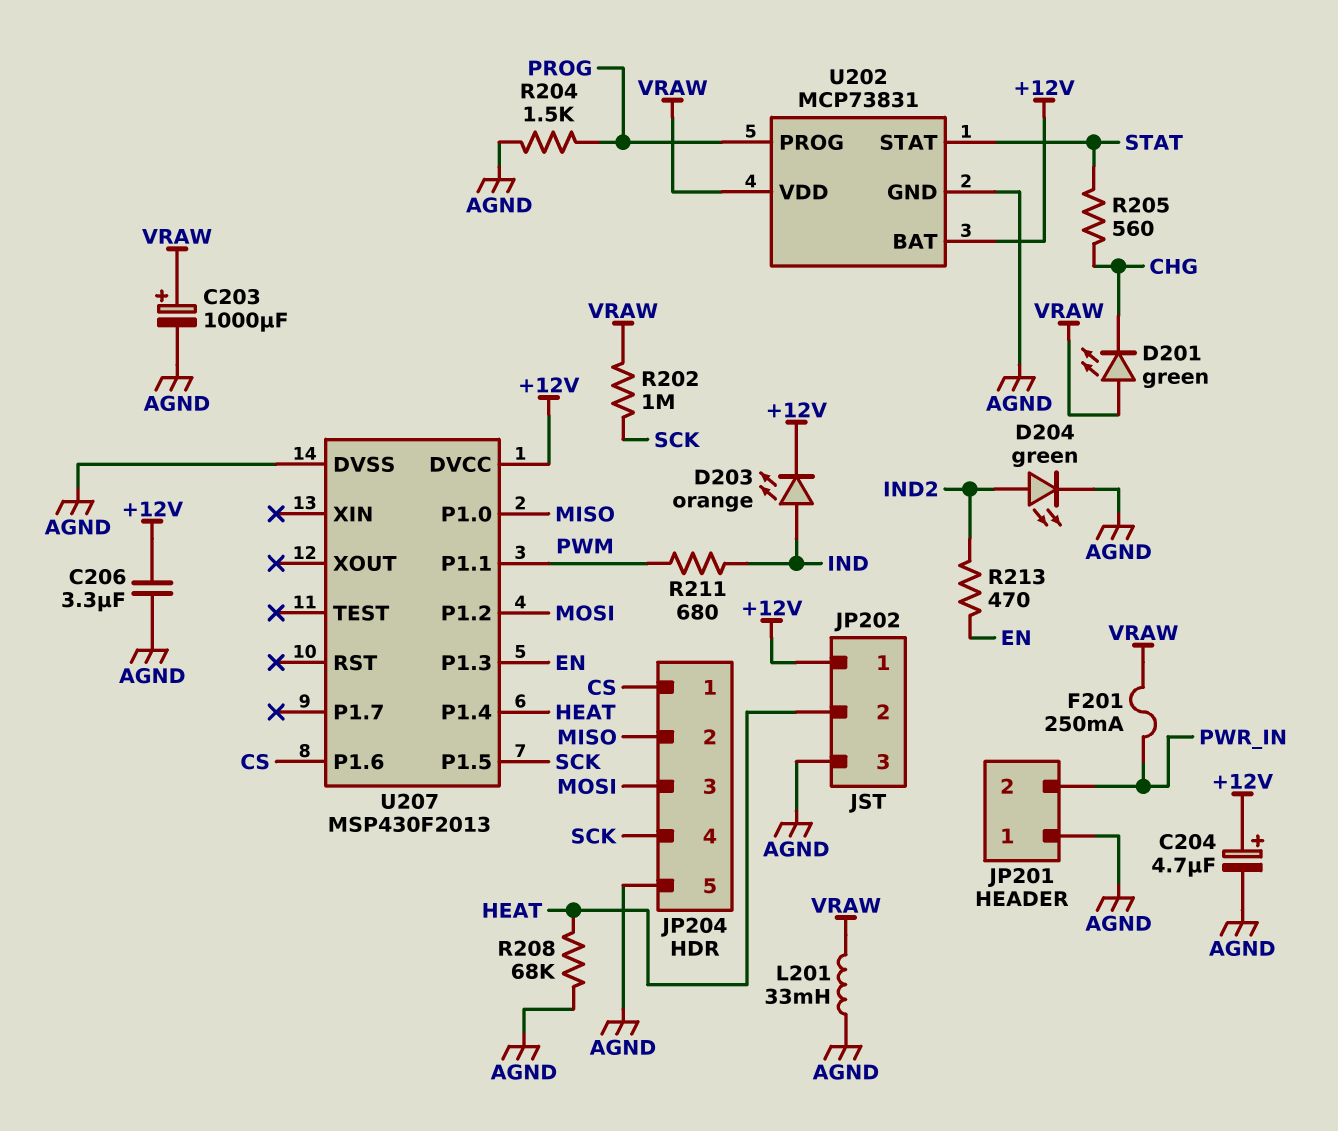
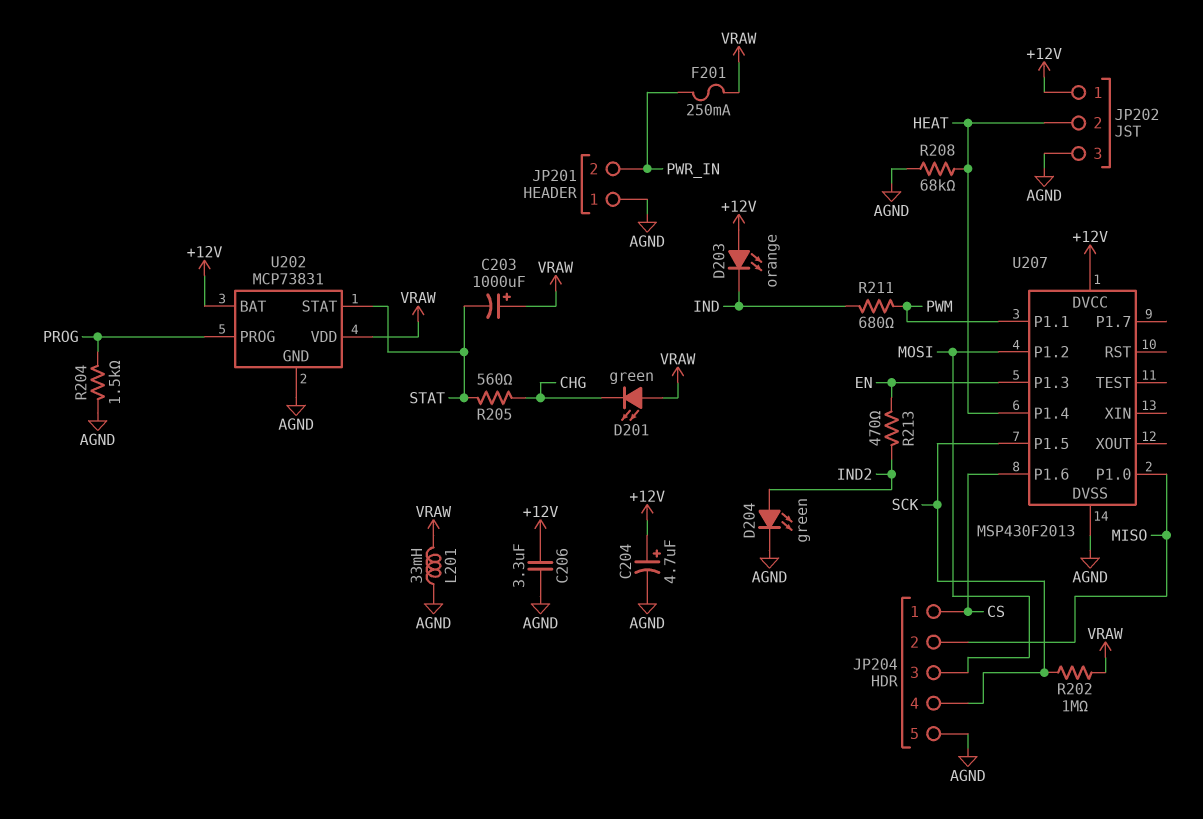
C203: 1000uF (plus VRAW, minus AGND) -> 1000uF (plus VRAW, minus STAT)
D203: LED orange (A IND, K +12V) -> LED orange (A +12V, K IND)

